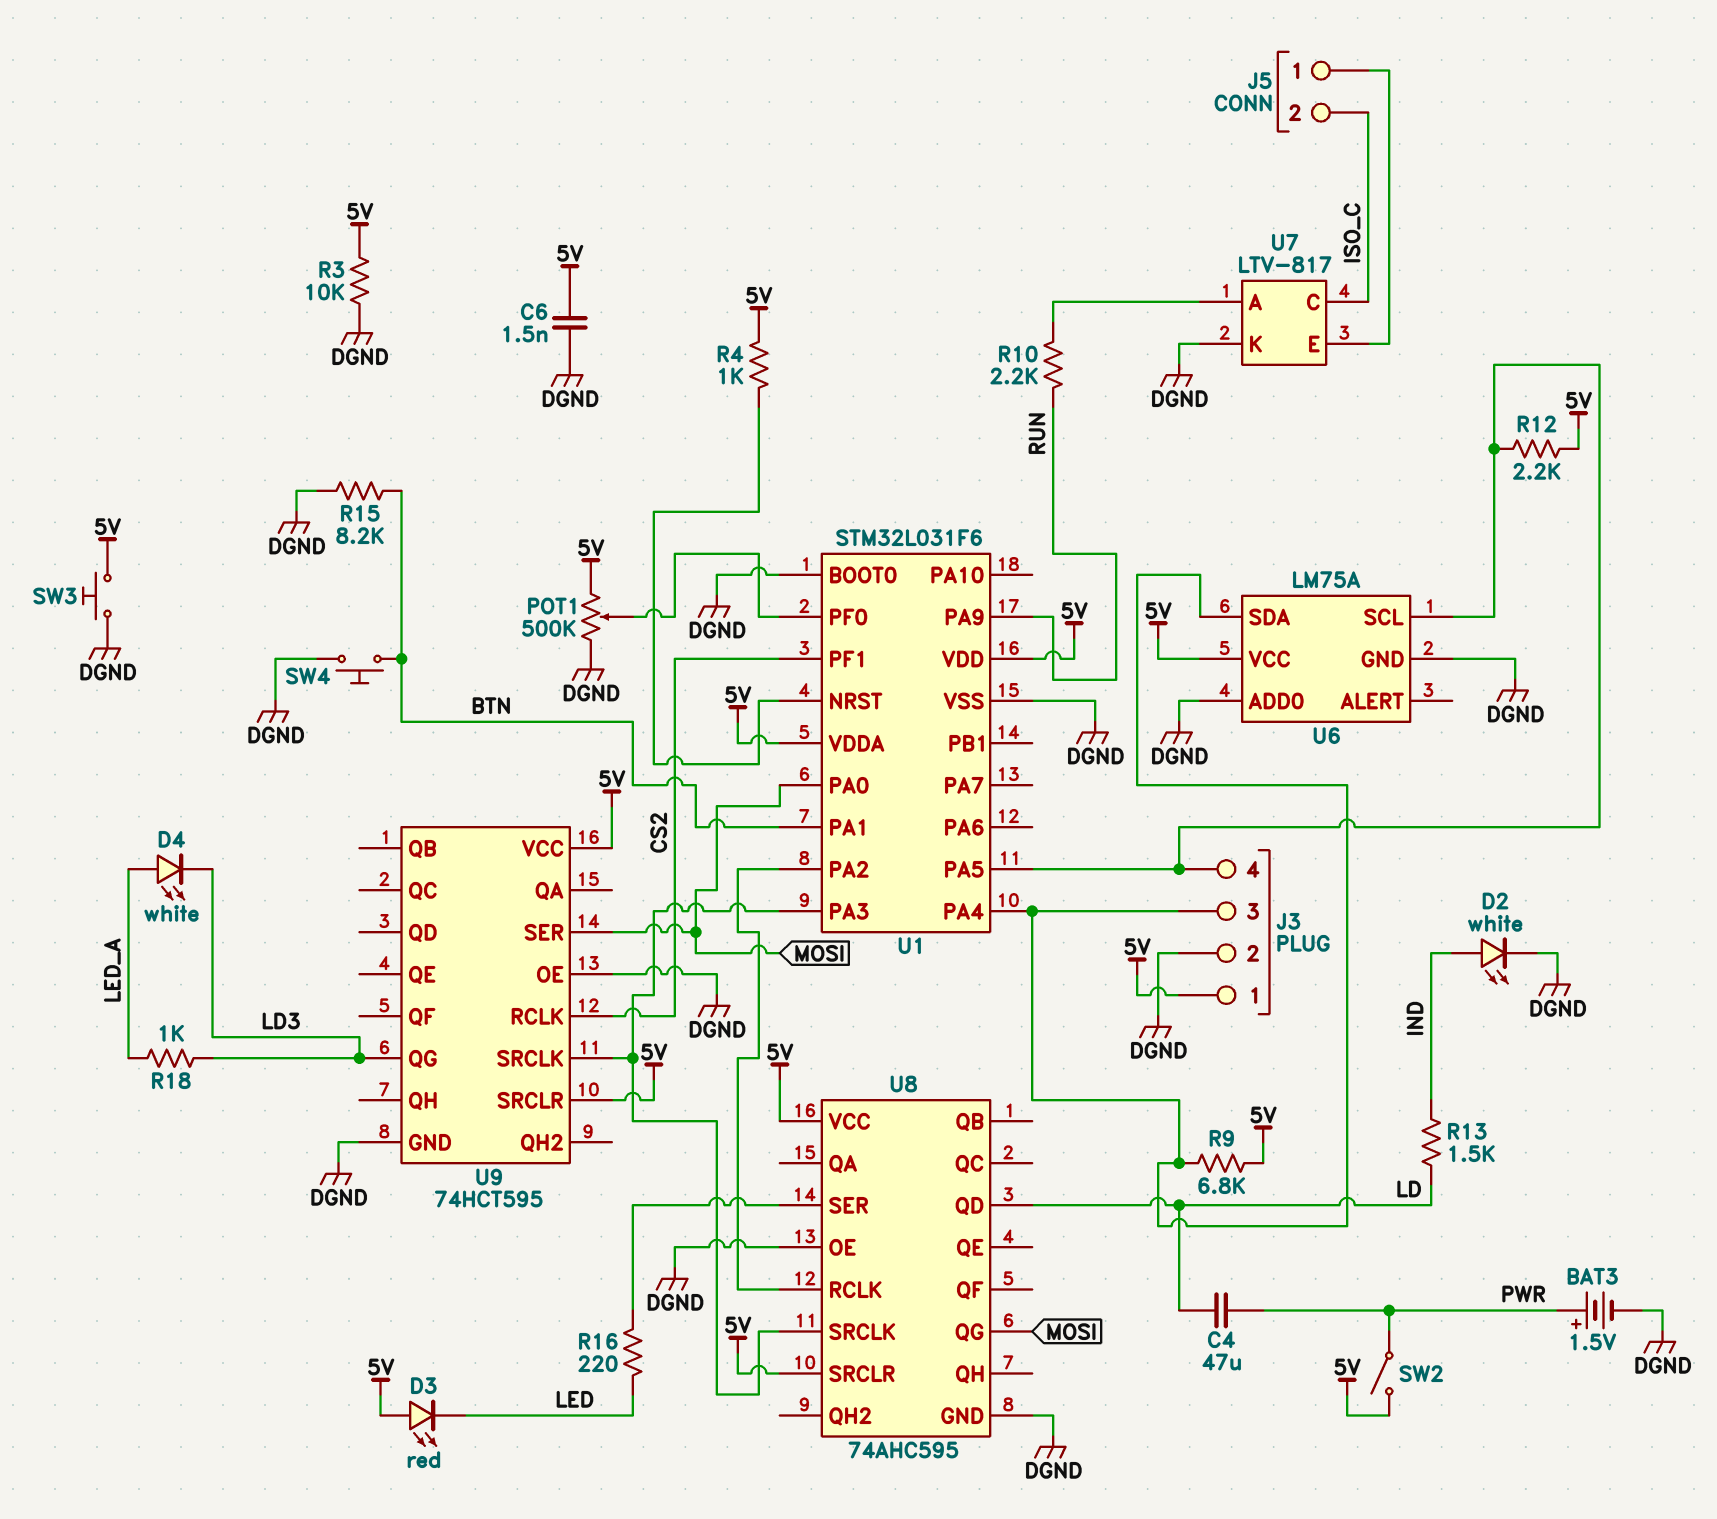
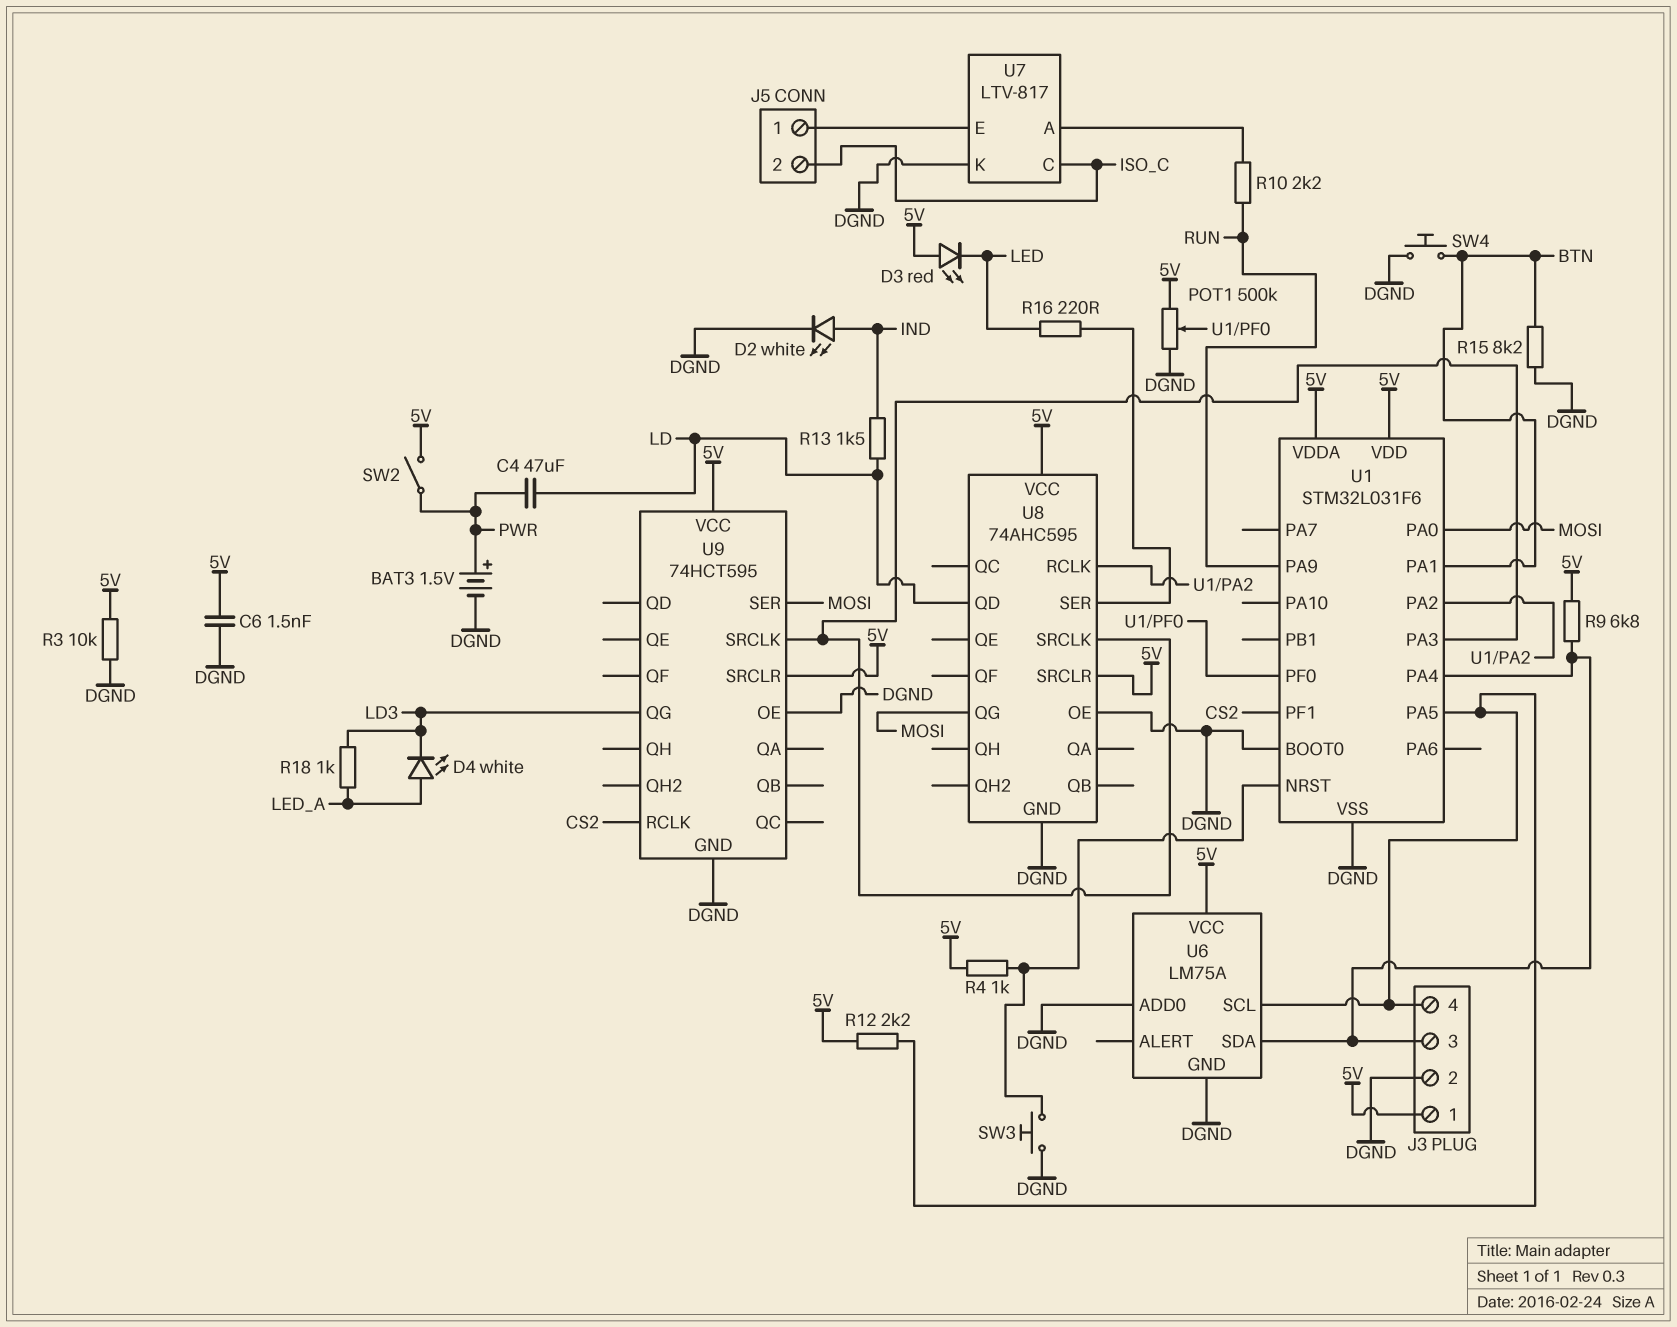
SW3: button (5V, DGND) -> button (DGND, U1/NRST)

